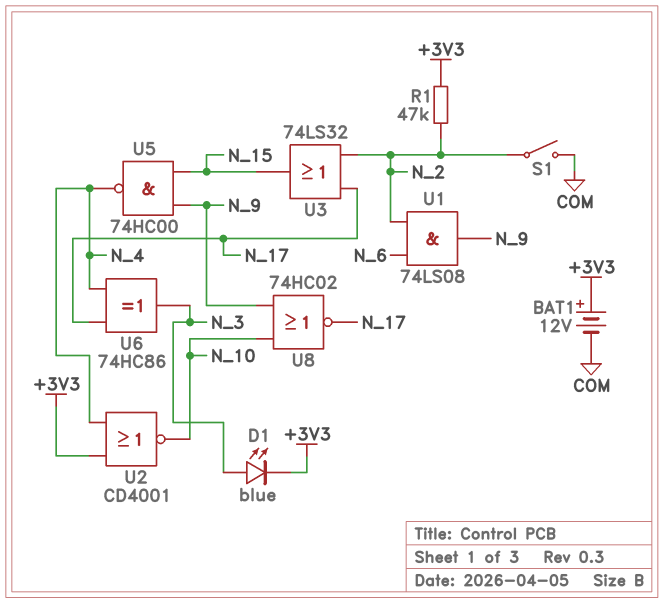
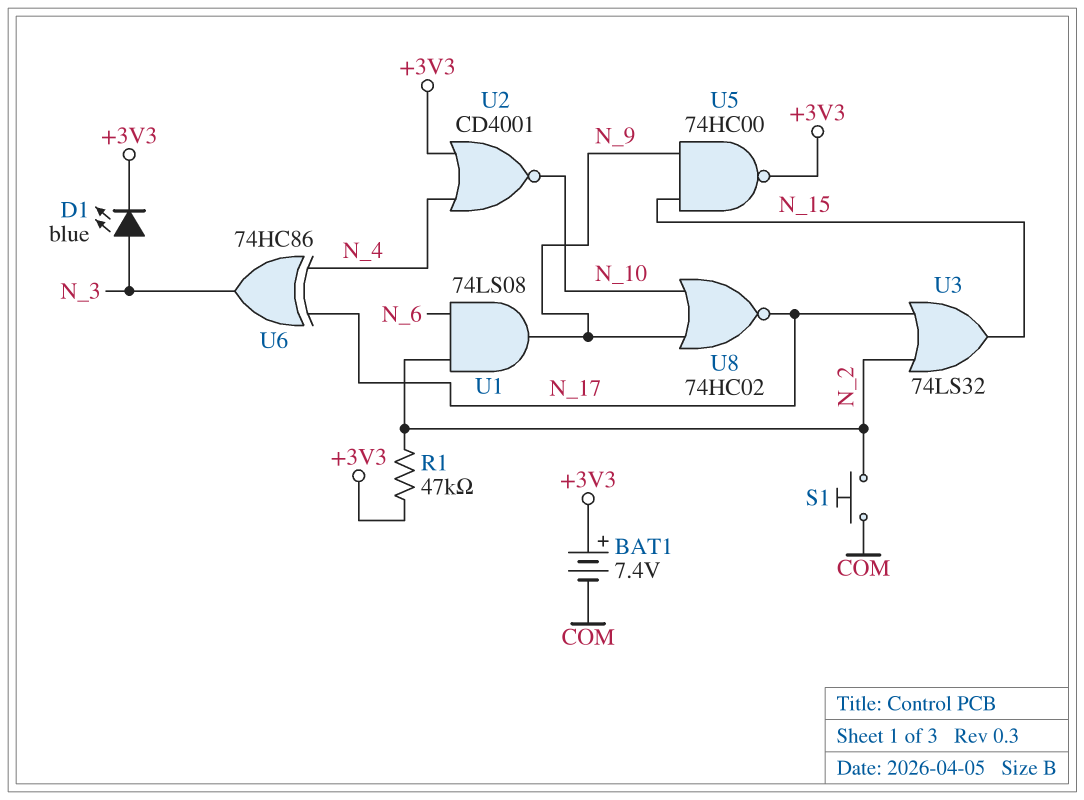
BAT1: 12V (plus +3V3, minus COM) -> 7.4V (plus +3V3, minus COM)
S1: switch (COM, N_2) -> button (COM, N_2)
U5: NAND 74HC00 (in N_9, in N_15, out N_4) -> NAND 74HC00 (in N_9, in N_15, out +3V3)

